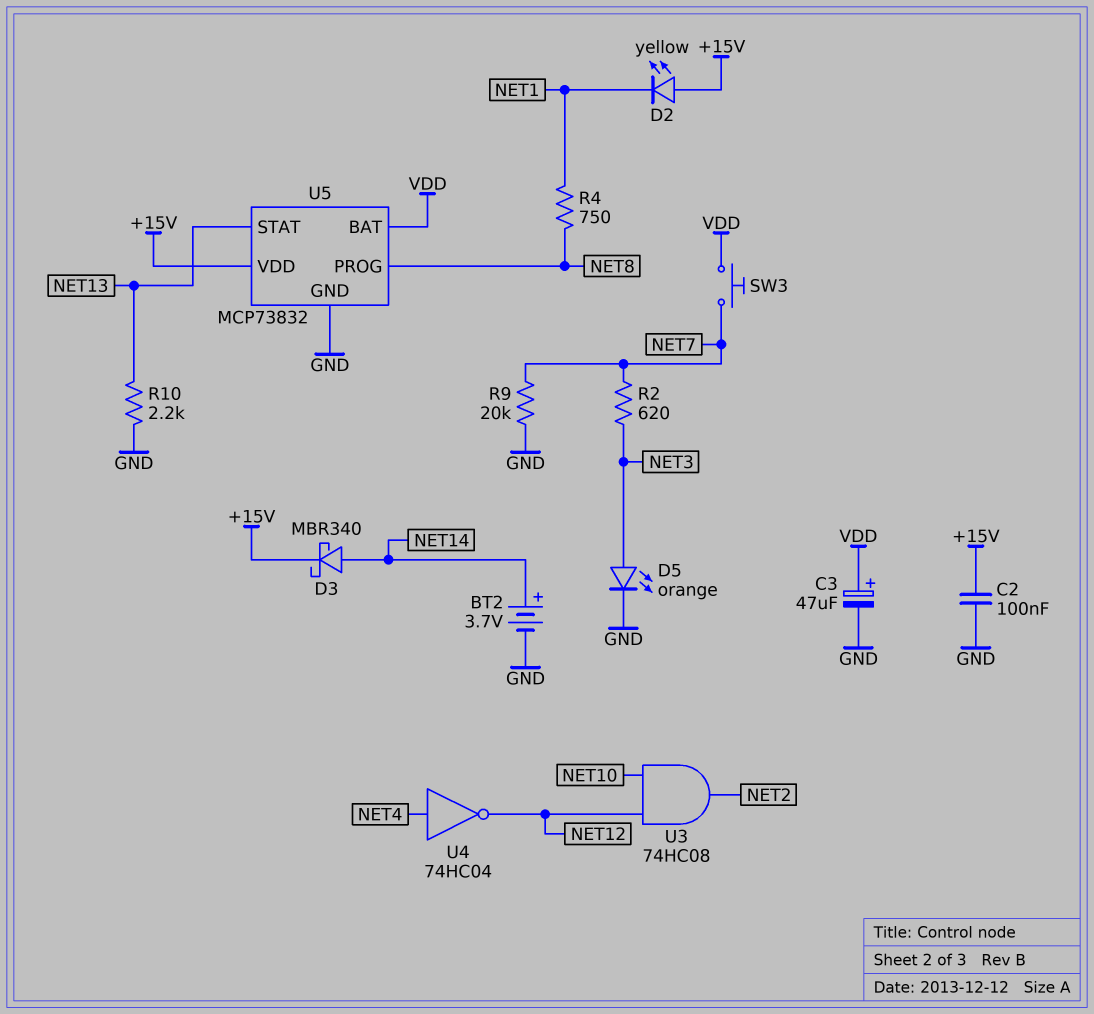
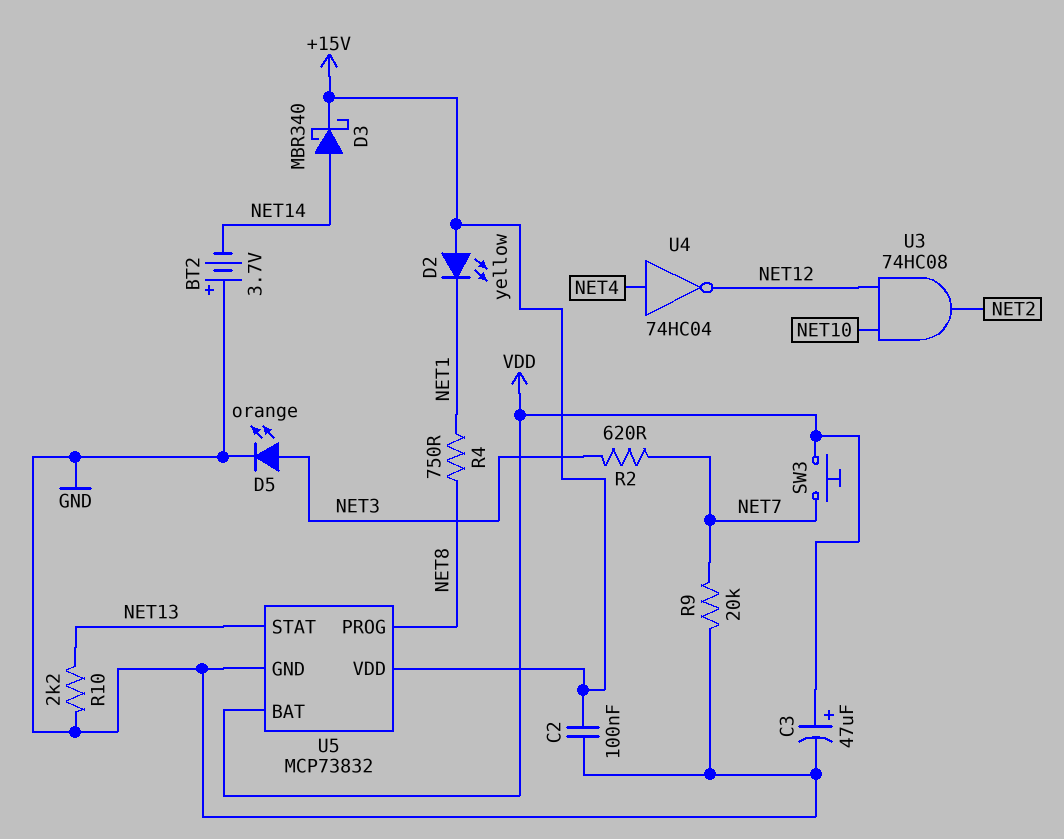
BT2: 3.7V (plus NET14, minus GND) -> 3.7V (plus GND, minus NET14)

